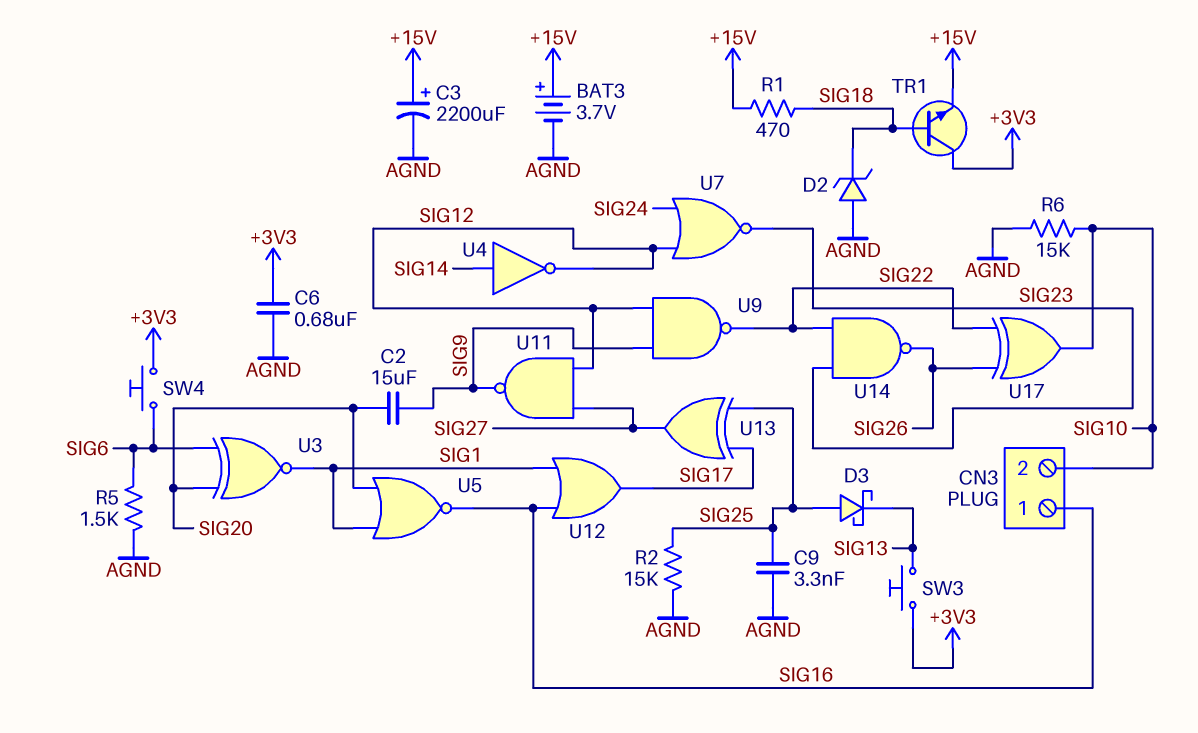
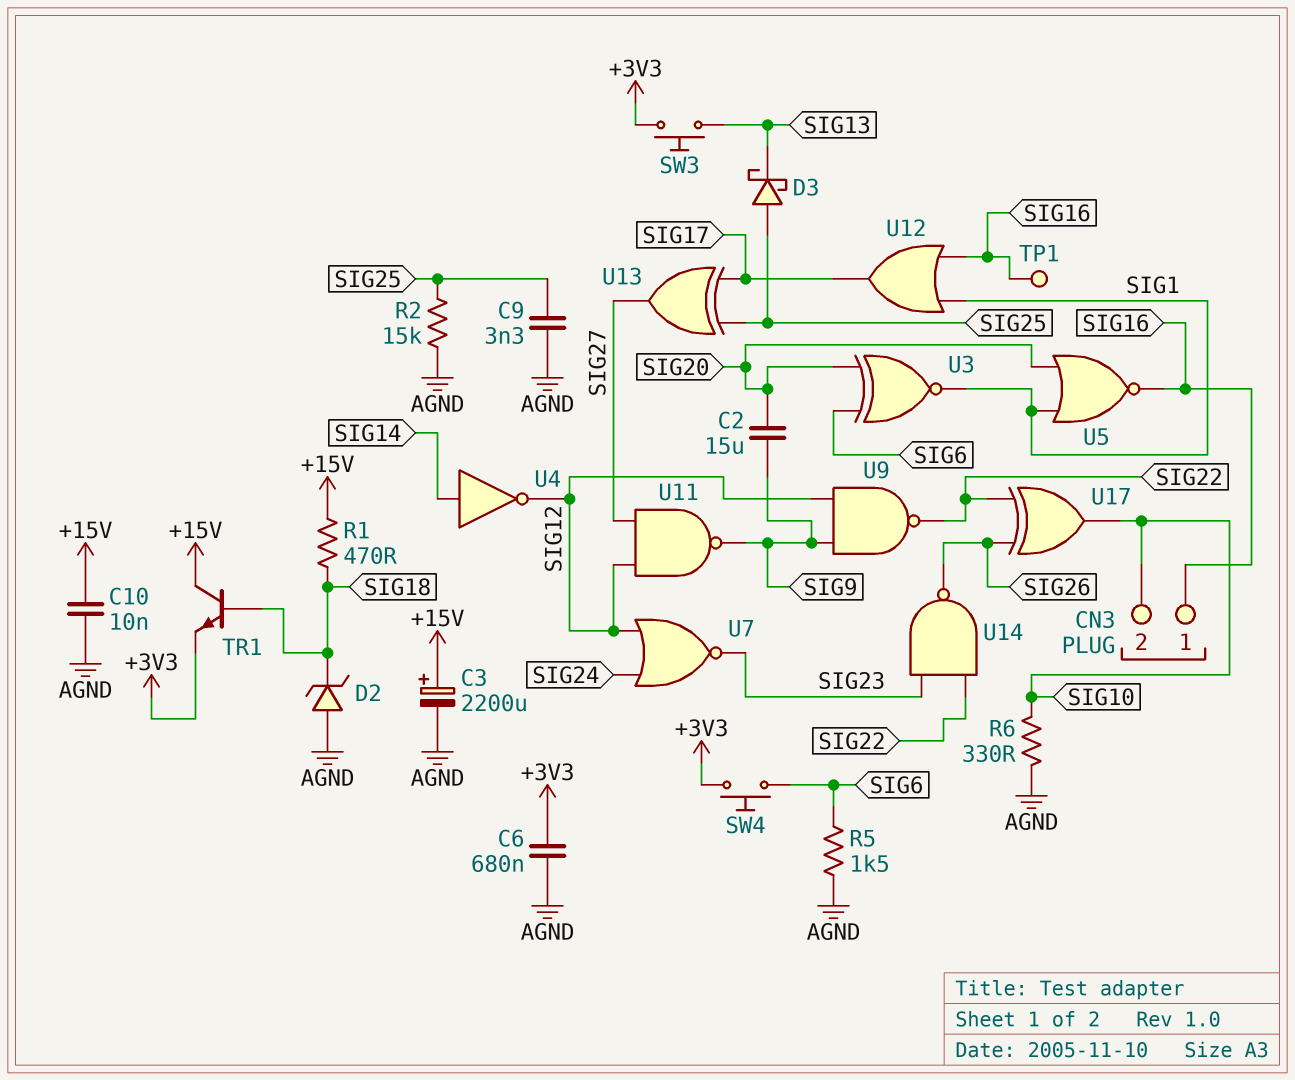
BAT3: 3.7V (plus +15V, minus AGND) -> none
C10: none -> 10nF (+15V, AGND)
R6: 15k (AGND, SIG10) -> 330 (AGND, SIG10)
TP1: none -> test point (SIG16)
TR1: NPN (B SIG18, C +3V3, E +15V) -> NPN (B SIG18, C +15V, E +3V3)

